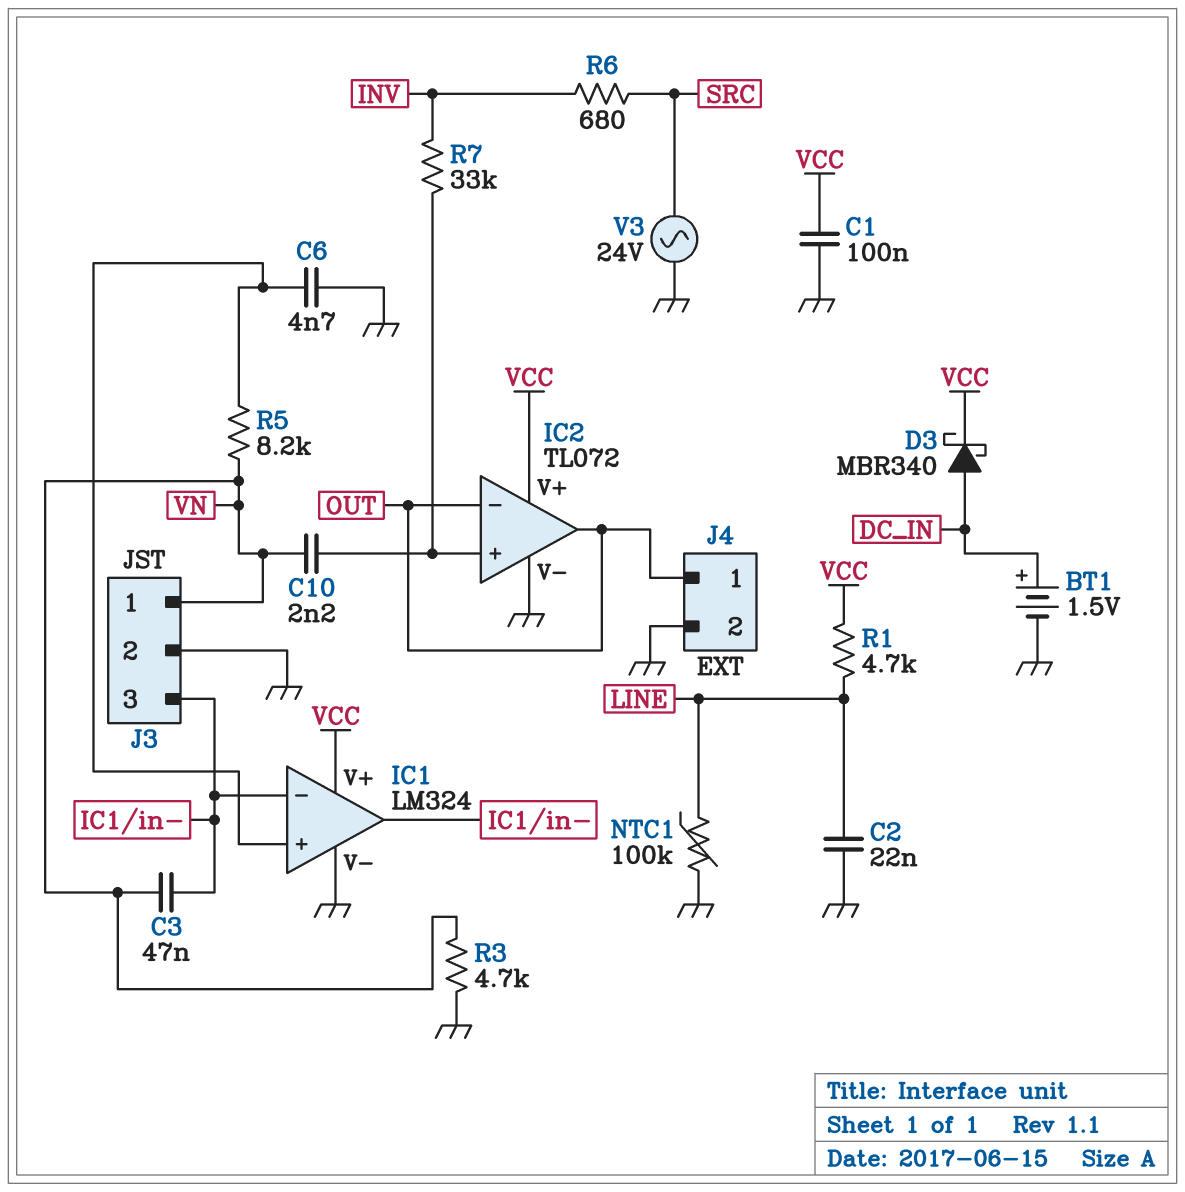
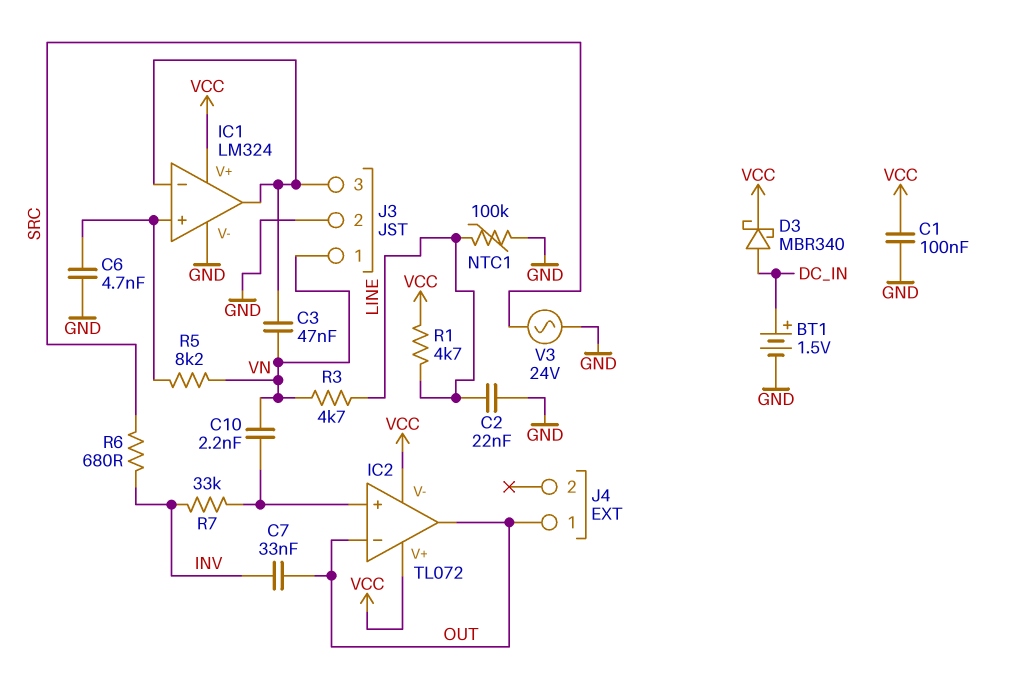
C7: none -> 33nF (INV, OUT)
IC2 pin V-: GND -> VCC
J4 pin 2: GND -> none
R3: 4.7k (GND, VN) -> 4.7k (LINE, VN)

